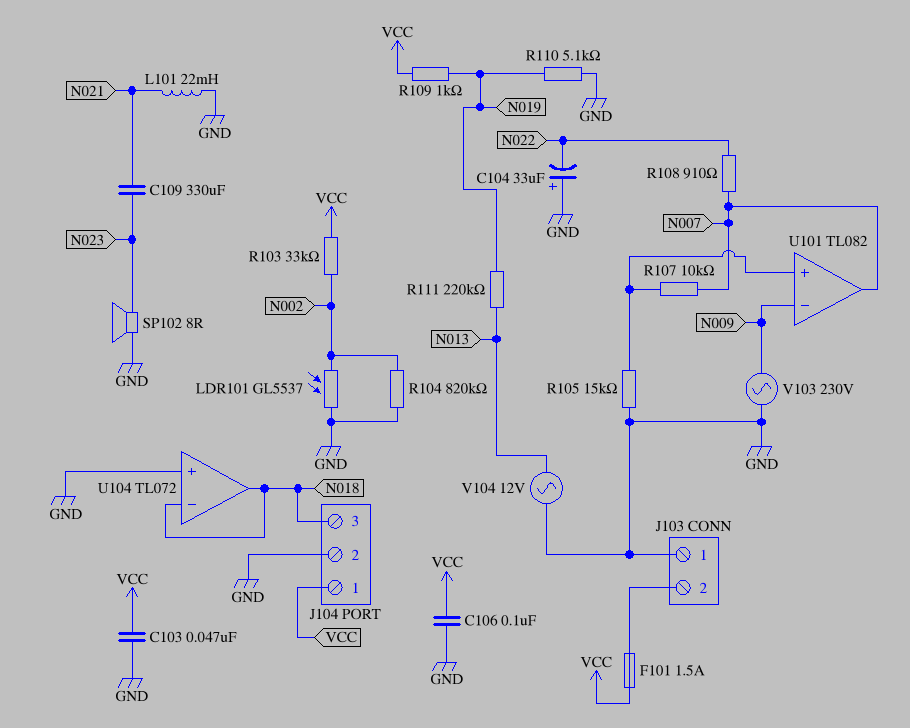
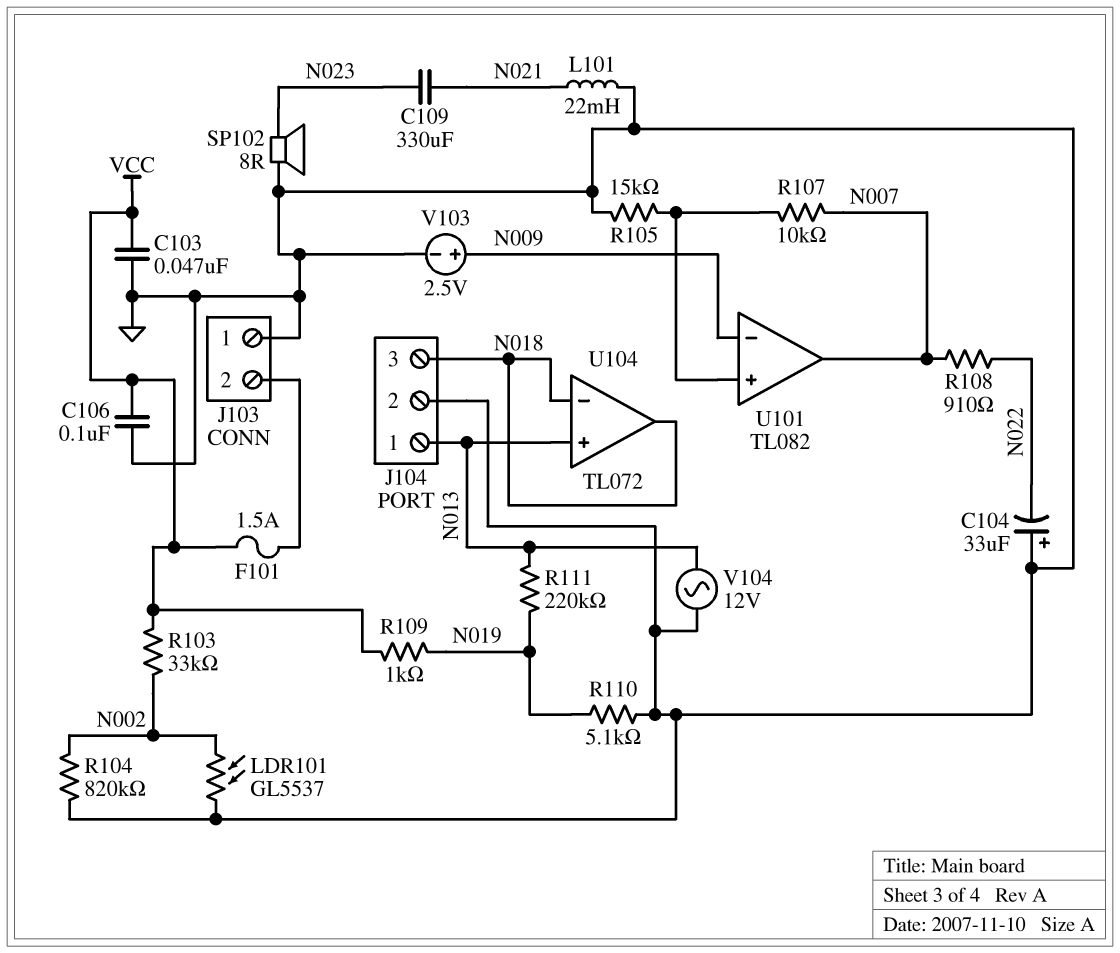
J104 pin 1: VCC -> N013
U104 pin in+: GND -> N013
V103: AC 230V (GND, N009) -> 2.5V (plus N009, minus GND)

